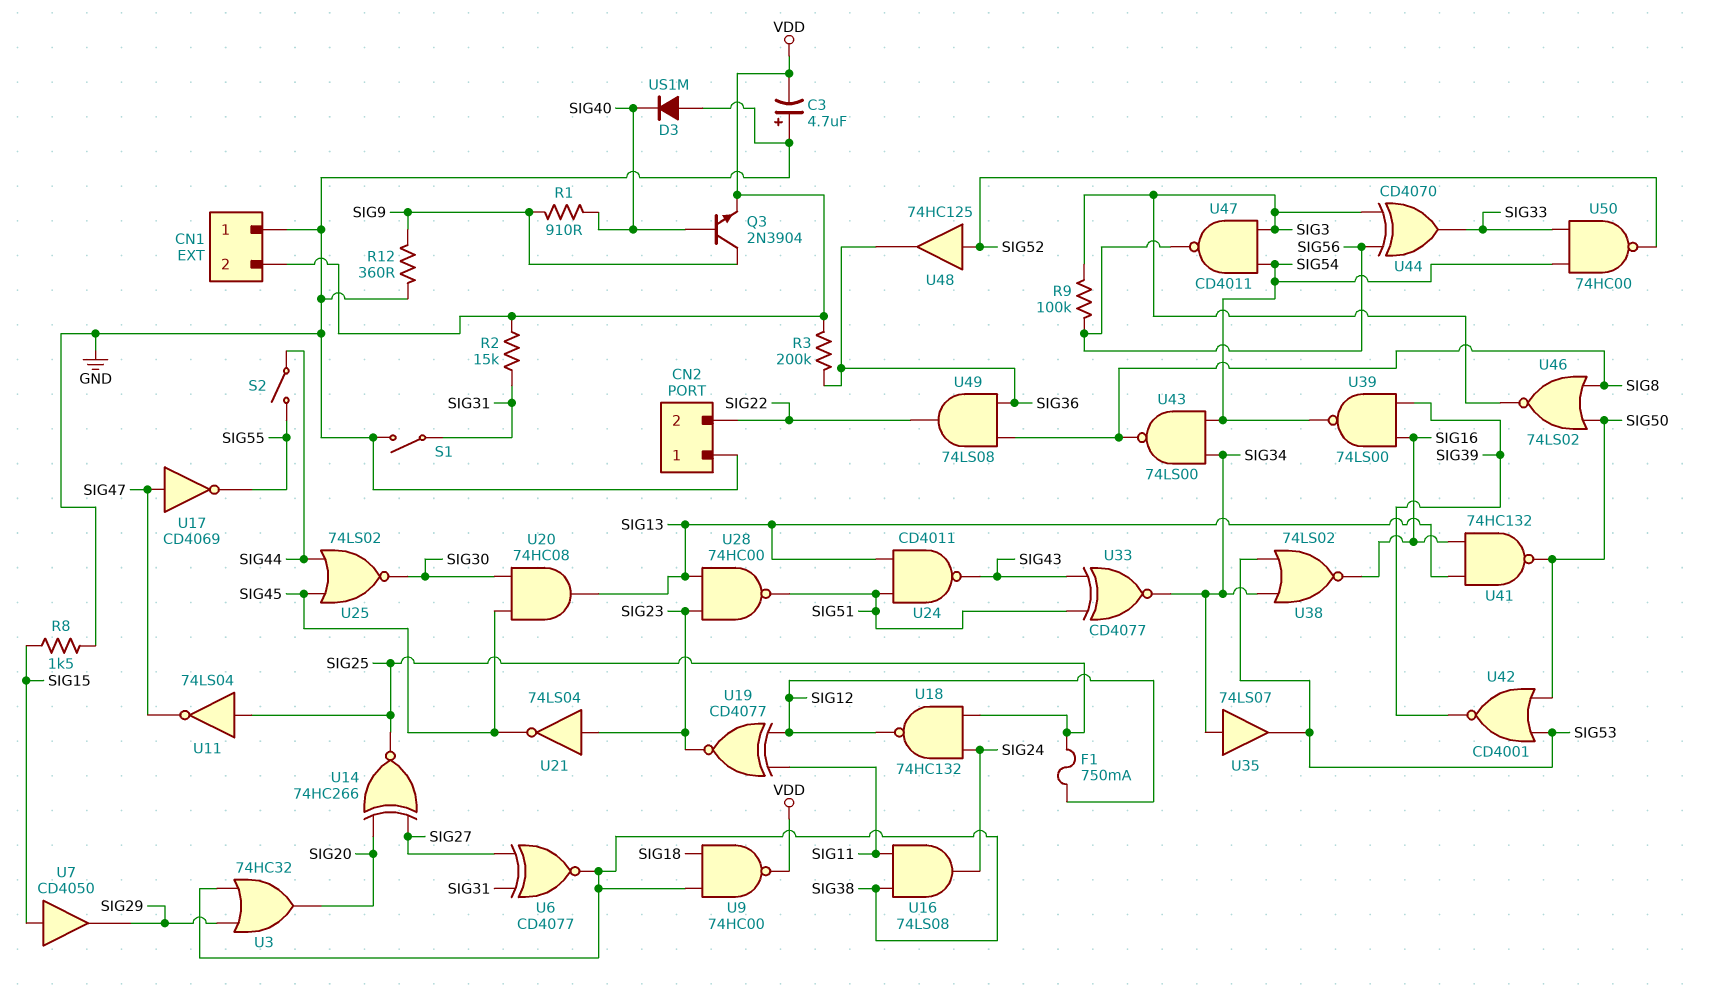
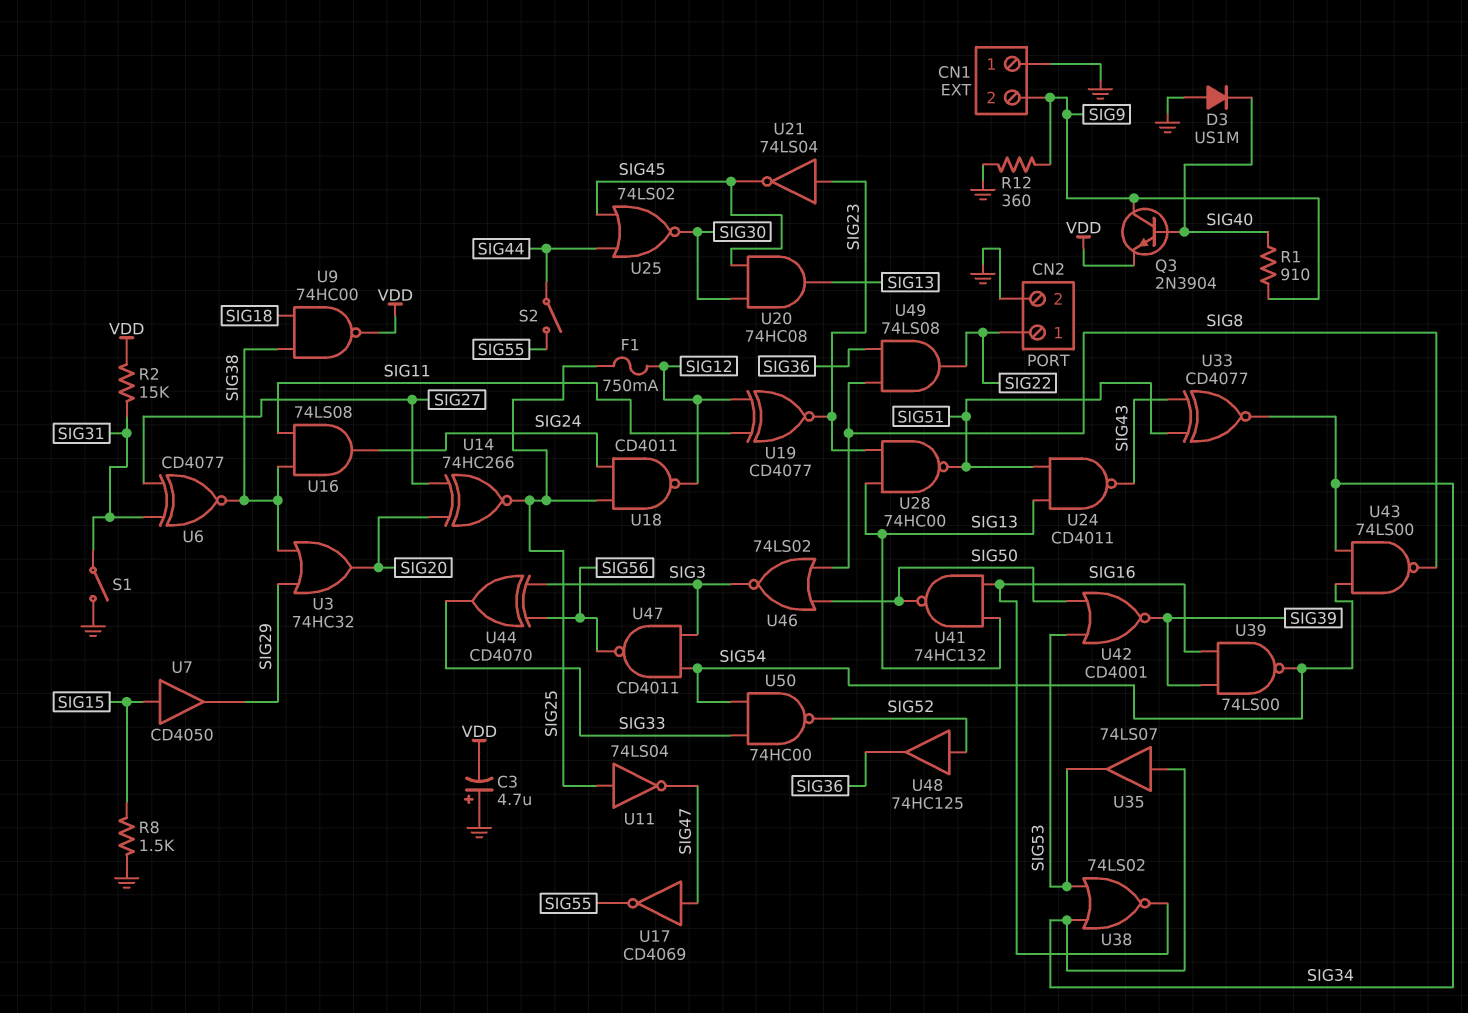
CN1 pin 2: VDD -> SIG9
CN2 pin 1: GND -> SIG22
CN2 pin 2: SIG22 -> GND
R3: 200k (SIG36, VDD) -> none
R9: 100k (SIG3, SIG56) -> none
U18: NAND 74HC132 (in SIG24, in SIG25, out SIG12) -> NAND CD4011 (in SIG24, in SIG25, out SIG12)

